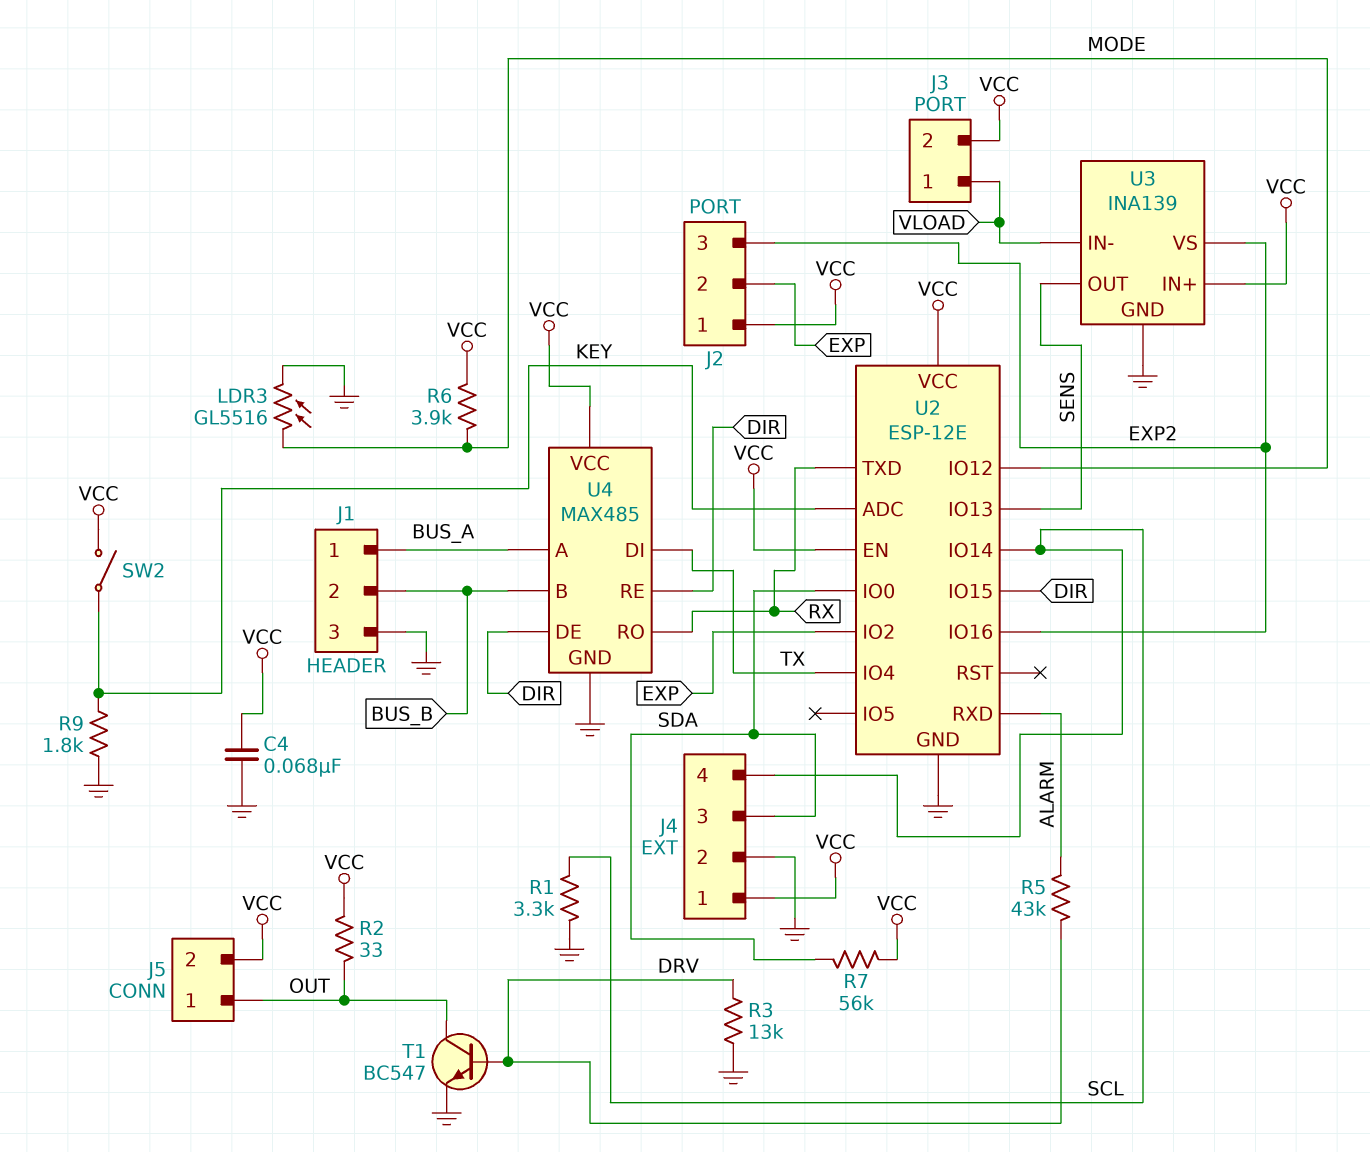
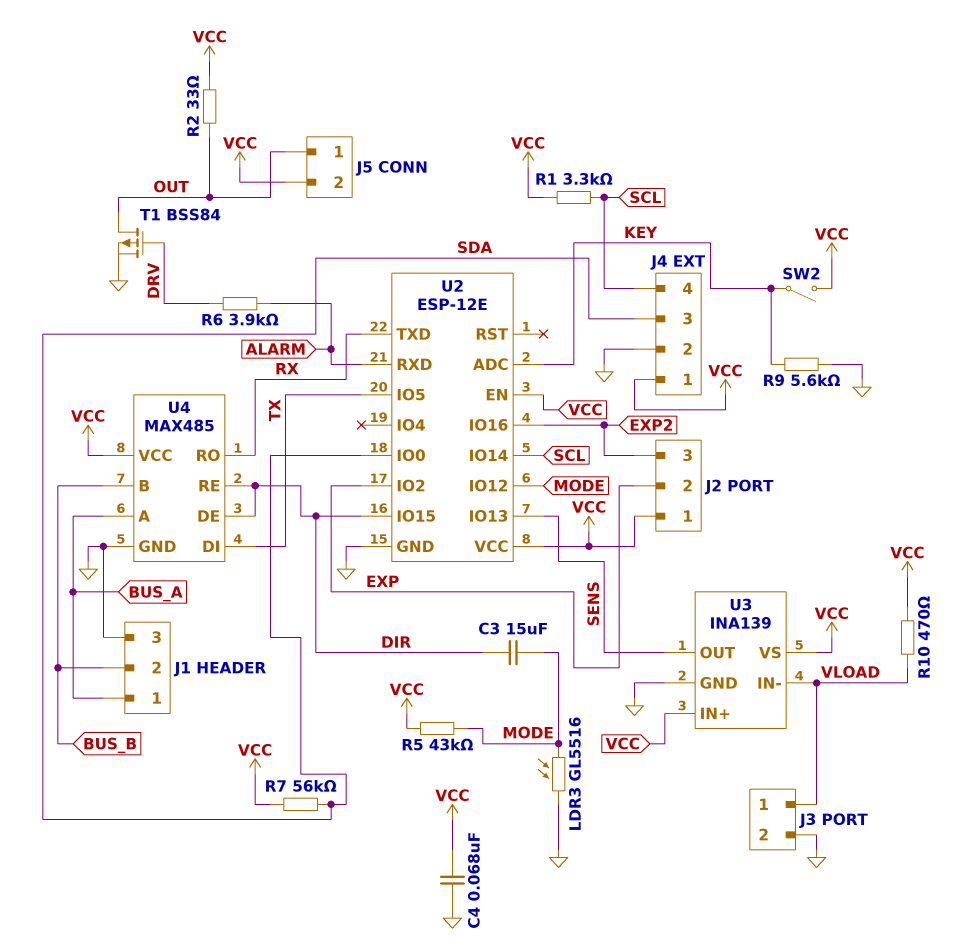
C3: none -> 15uF (DIR, MODE)
J3 pin 2: VCC -> GND
R1: 3.3k (GND, SCL) -> 3.3k (SCL, VCC)
R3: 13k (DRV, GND) -> none
R5: 43k (ALARM, DRV) -> 43k (MODE, VCC)
R6: 3.9k (MODE, VCC) -> 3.9k (ALARM, DRV)
R9: 1.8k (GND, KEY) -> 5.6k (GND, KEY)
R10: none -> 470 (VCC, VLOAD)
T1: NPN BC547 (B DRV, C OUT, E GND) -> PMOS BSS84 (G DRV, D OUT, S GND)
U2 pin IO4: TX -> none
U2 pin IO5: none -> TX
U3 pin VS: EXP2 -> VCC

